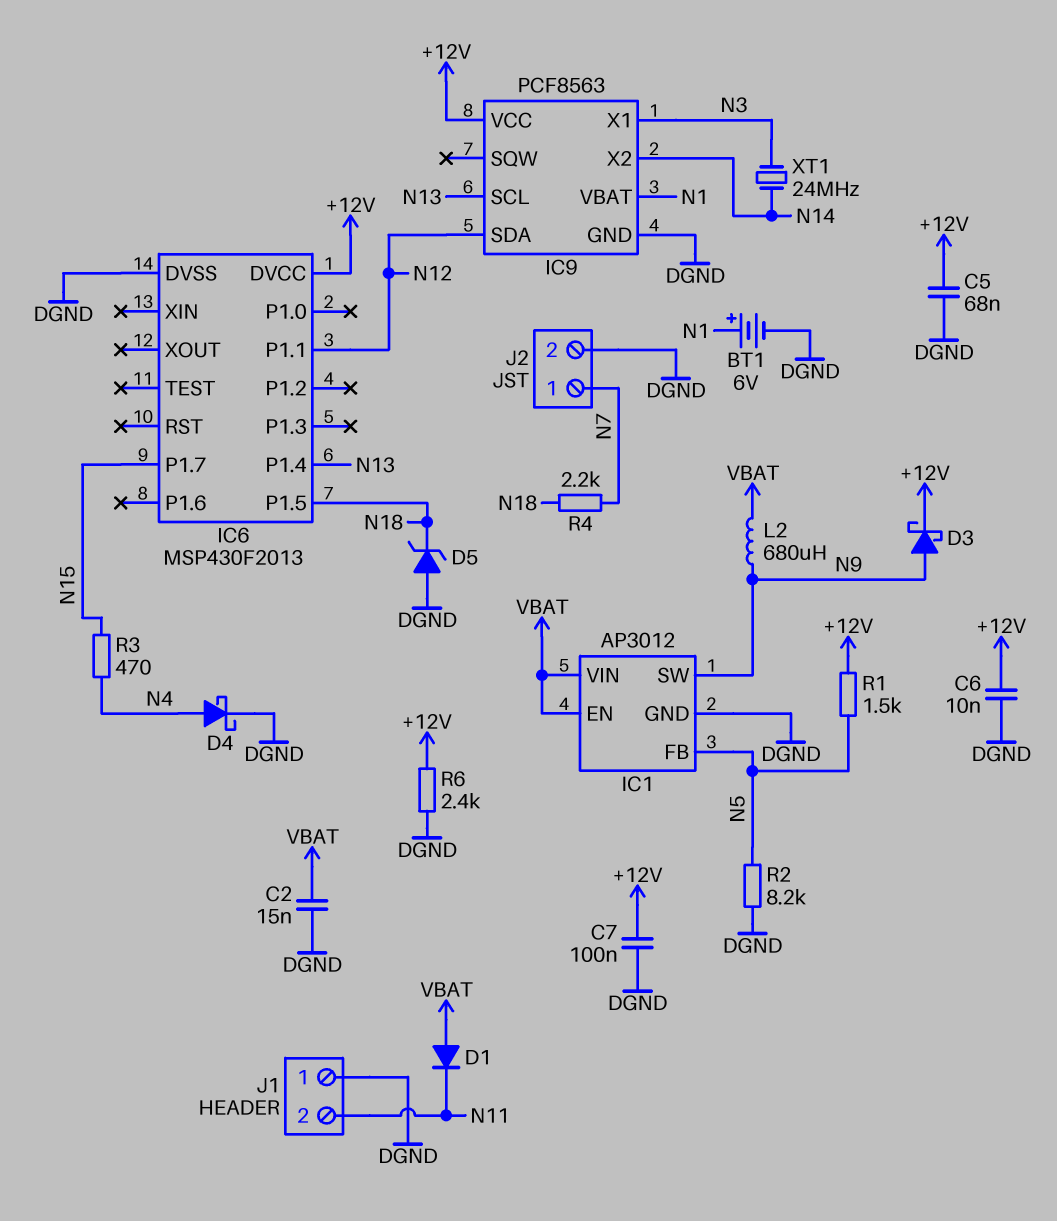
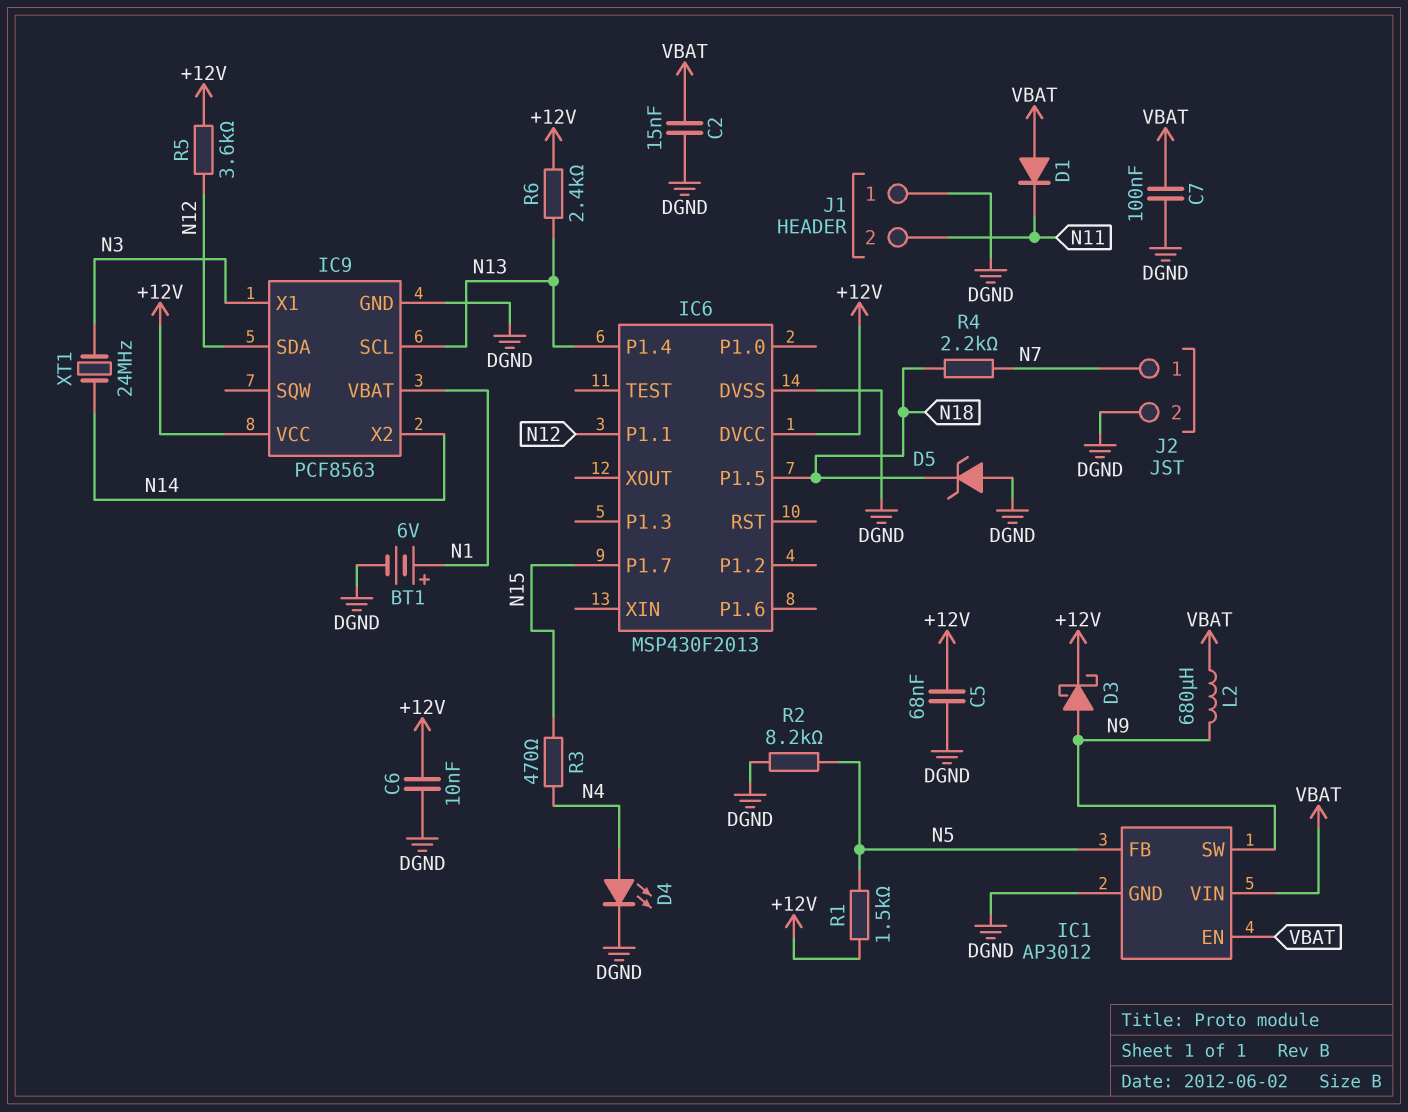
C7: 100nF (+12V, DGND) -> 100nF (DGND, VBAT)
D4: schottky (A N4, K DGND) -> LED (A N4, K DGND)
R5: none -> 3.6k (+12V, N12)
R6: 2.4k (+12V, DGND) -> 2.4k (+12V, N13)

